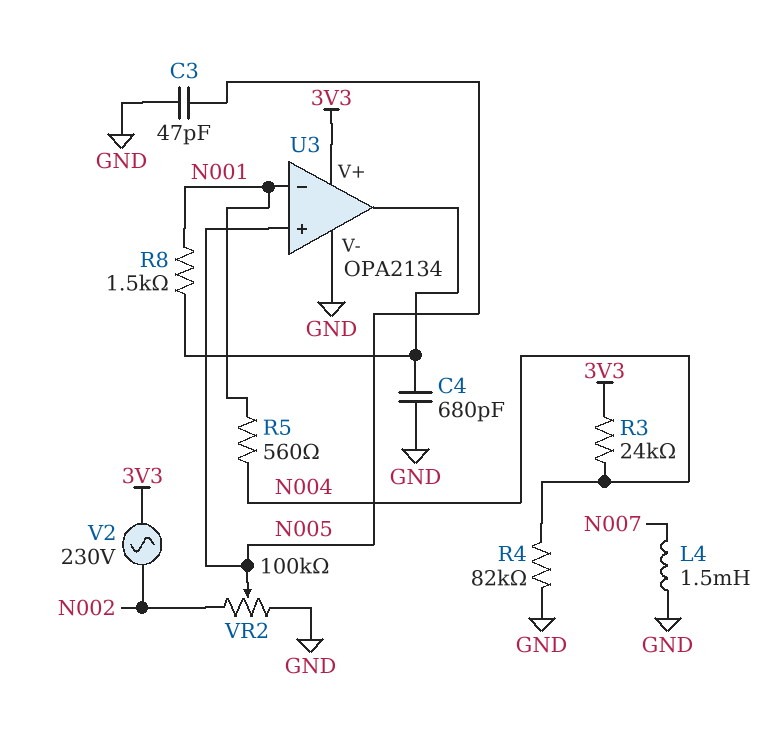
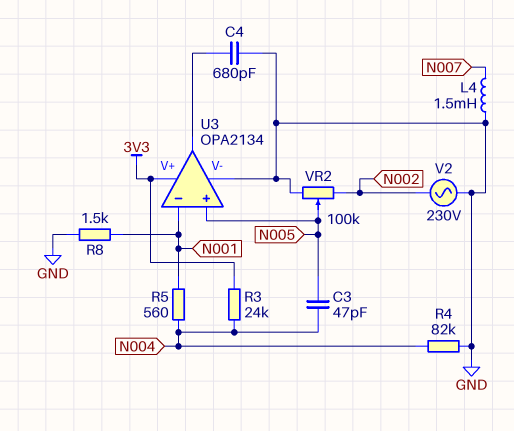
C3: 47pF (GND, N005) -> 47pF (N004, N005)
R8: 1.5k (N001, U3/out) -> 1.5k (GND, N001)
V2: AC 230V (3V3, N002) -> AC 230V (GND, N002)

